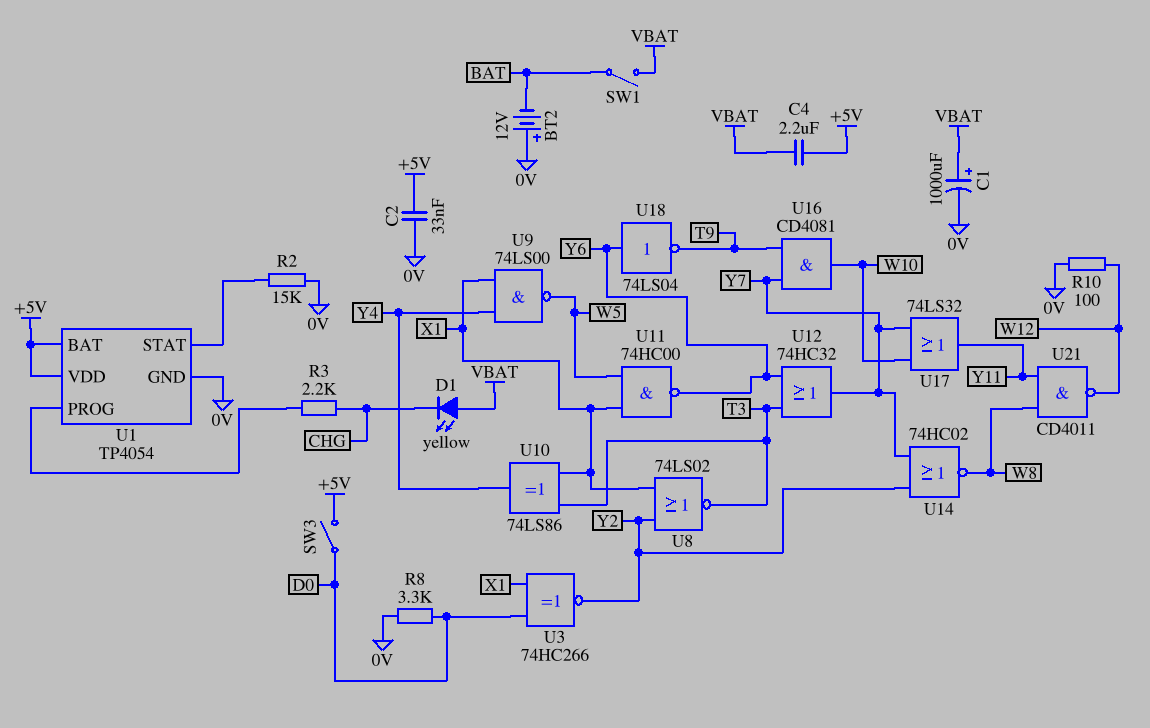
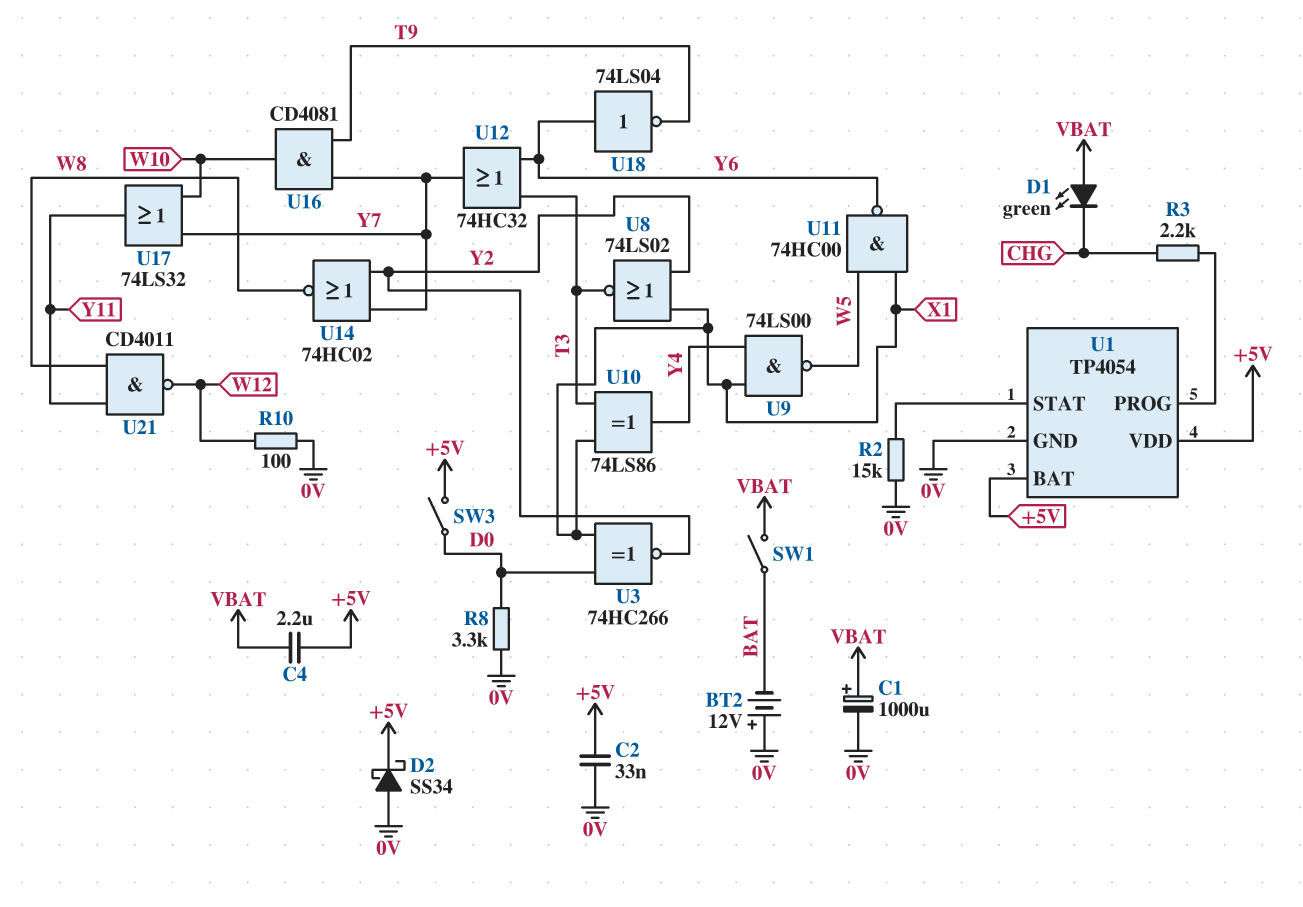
D1: LED yellow (A VBAT, K CHG) -> LED green (A VBAT, K CHG)
D2: none -> schottky SS34 (A 0V, K +5V)

